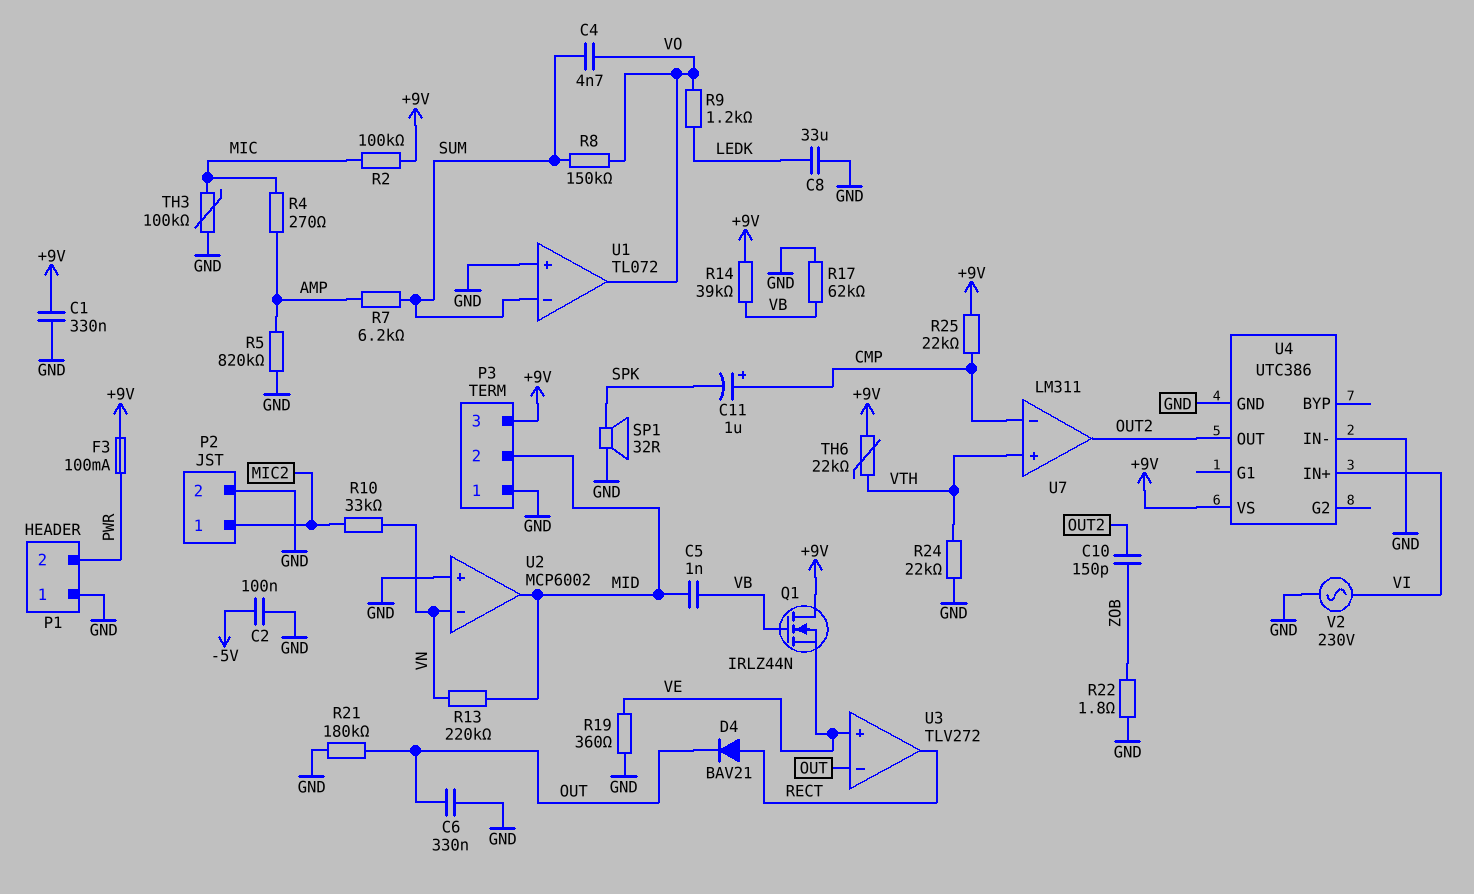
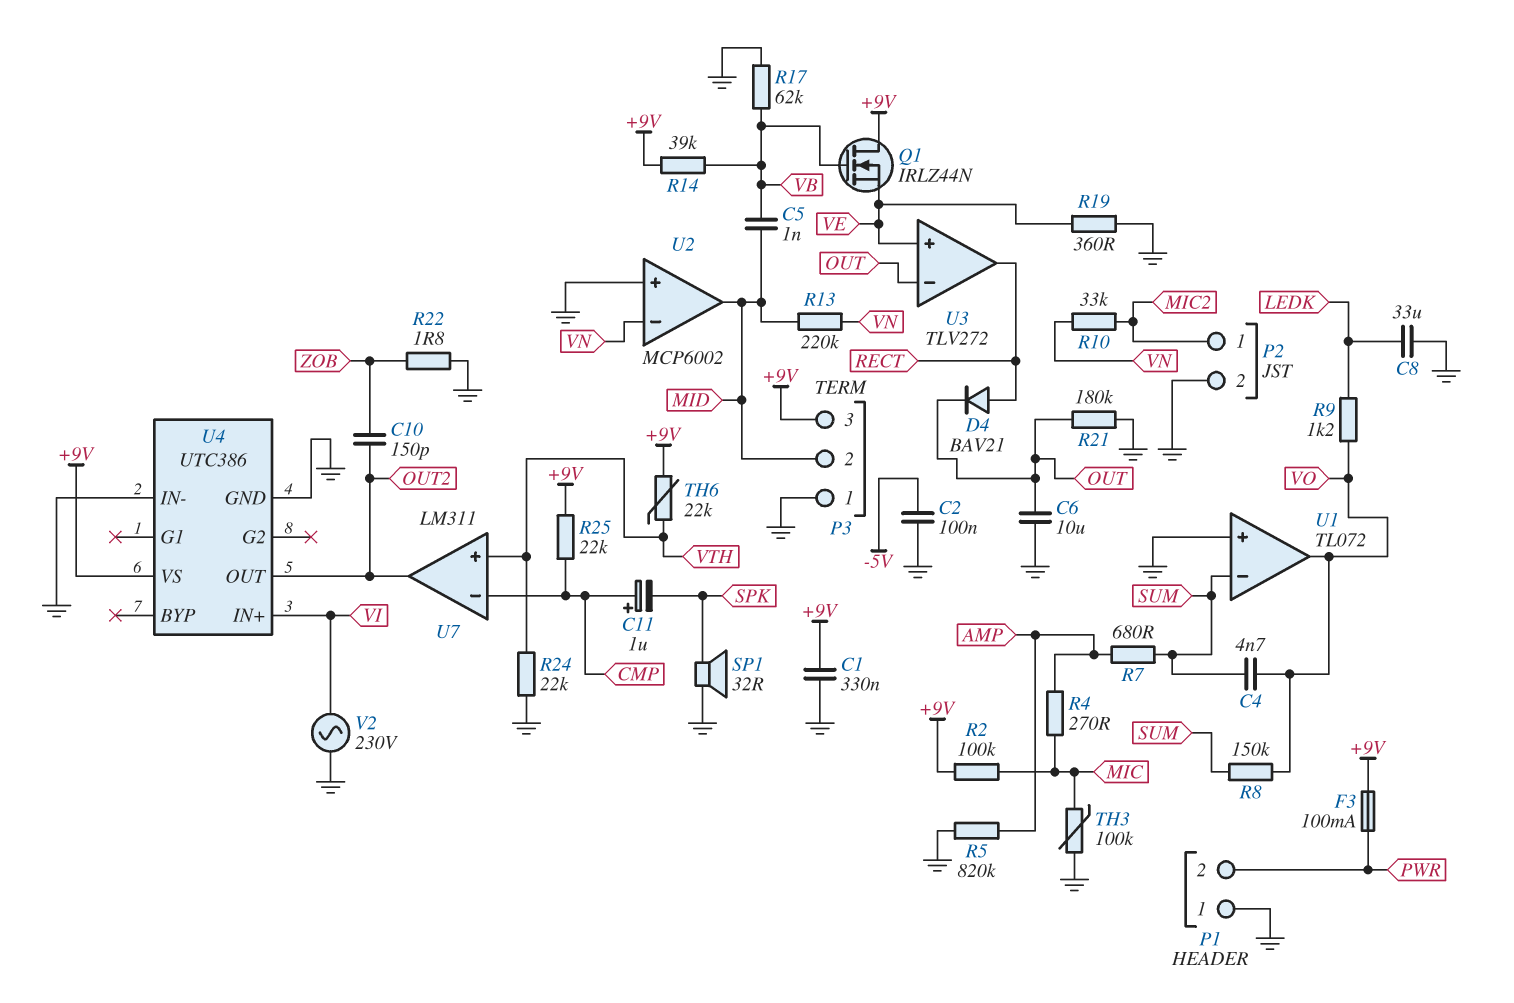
C6: 330nF (GND, OUT) -> 10uF (GND, OUT)
R7: 6.2k (AMP, SUM) -> 680 (AMP, SUM)

